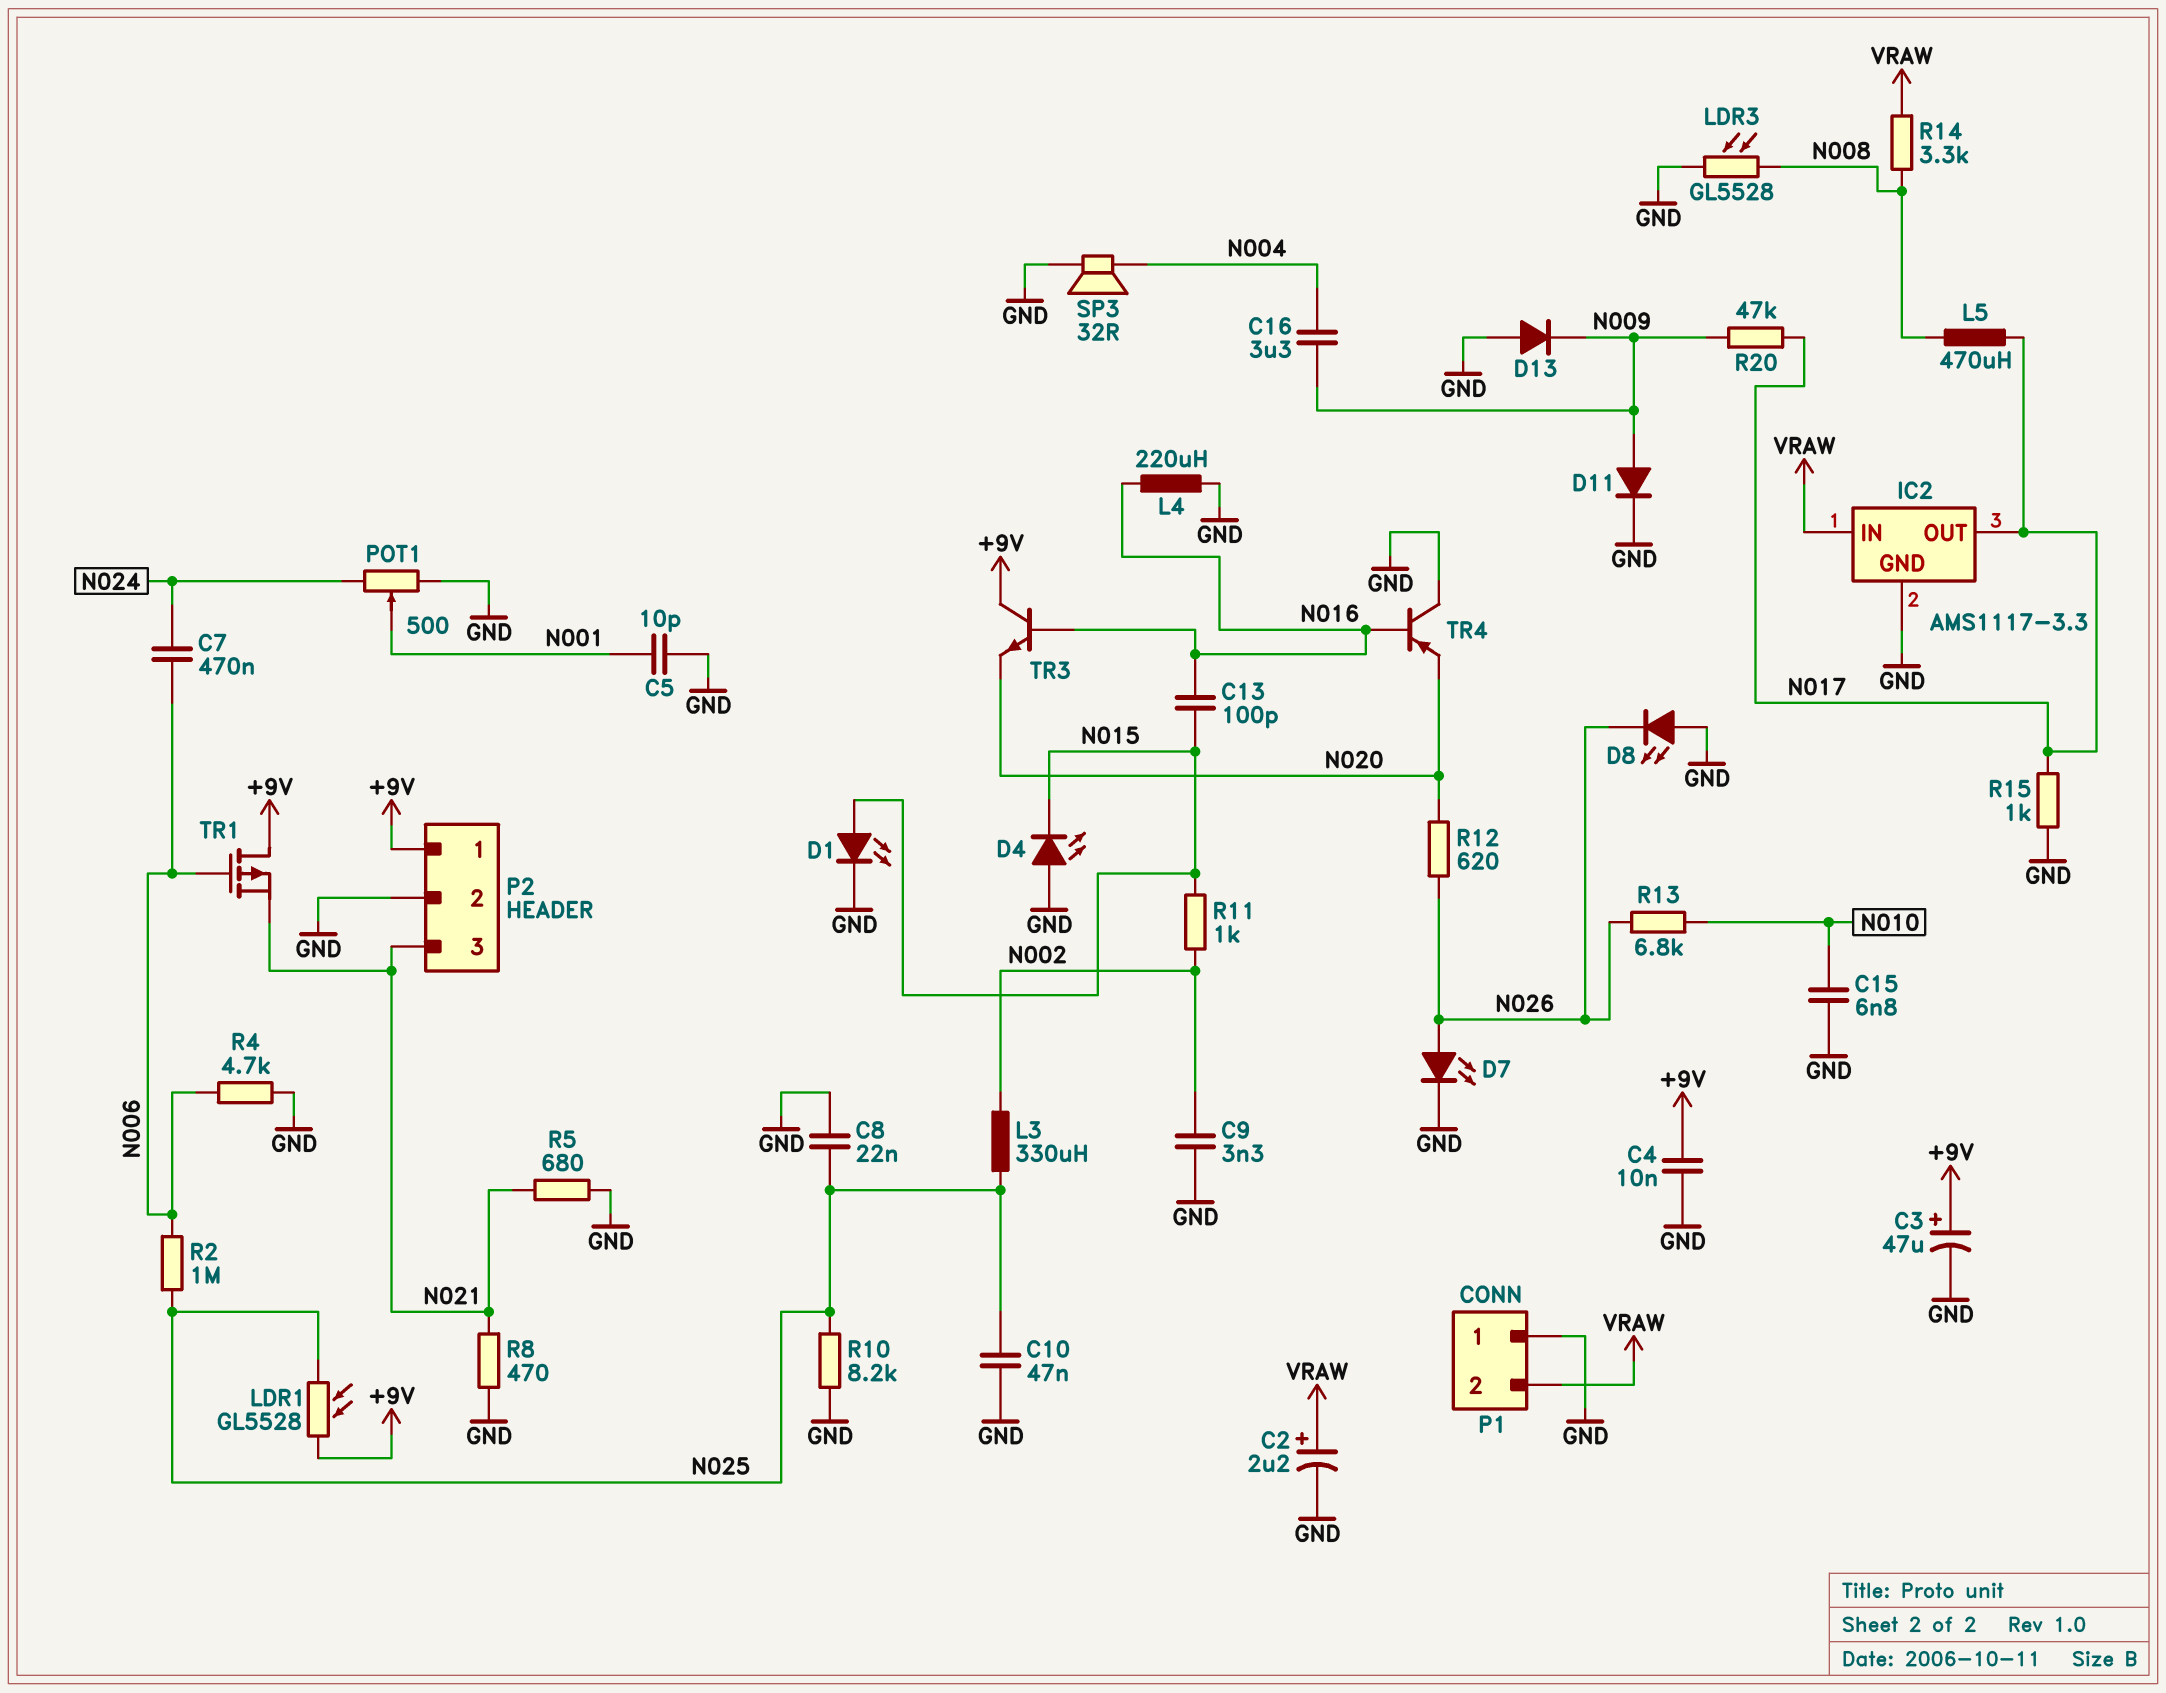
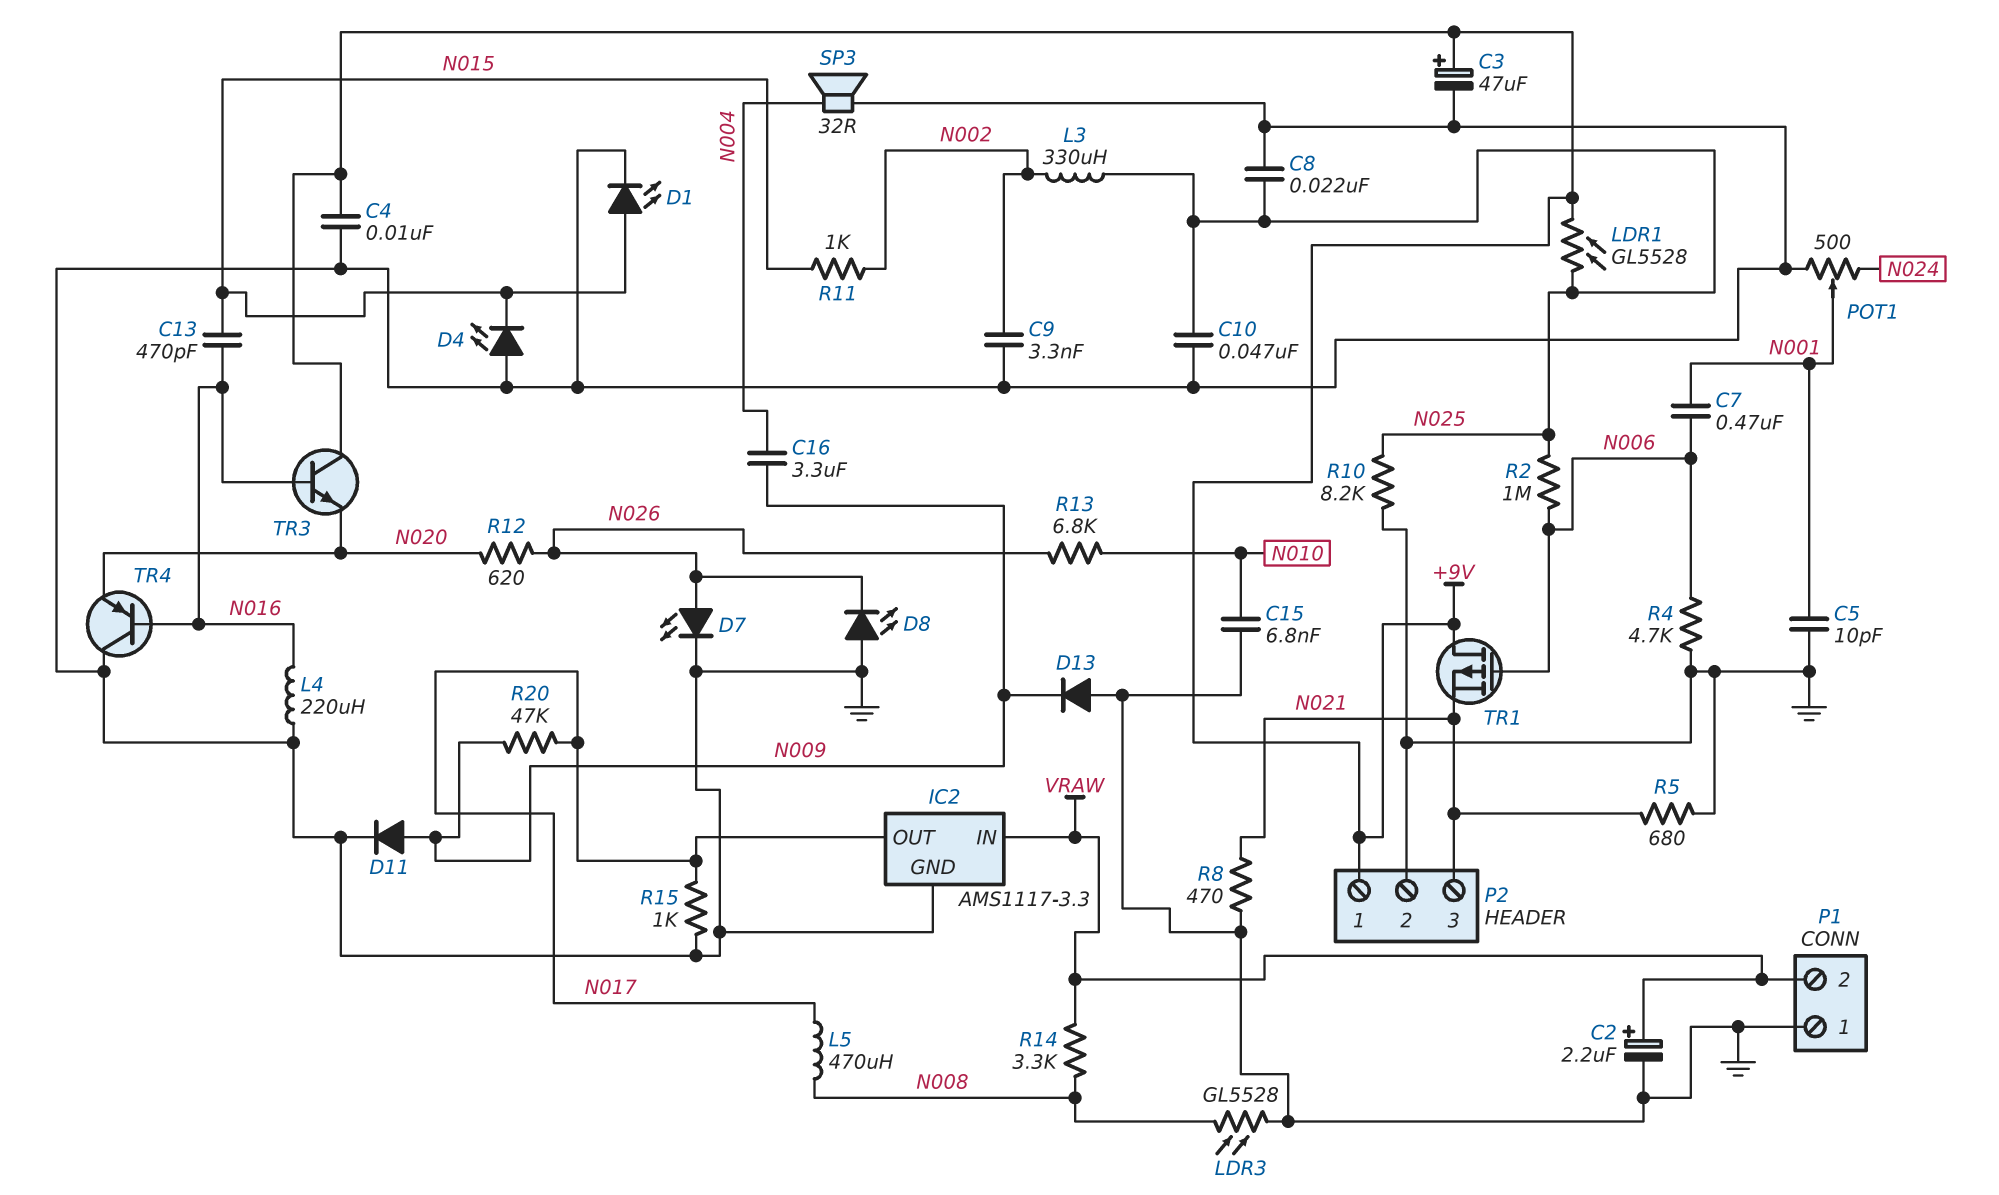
C7: 470nF (N006, N024) -> 470nF (N001, N006)
C13: 100pF (N015, N016) -> 470pF (N015, N016)

